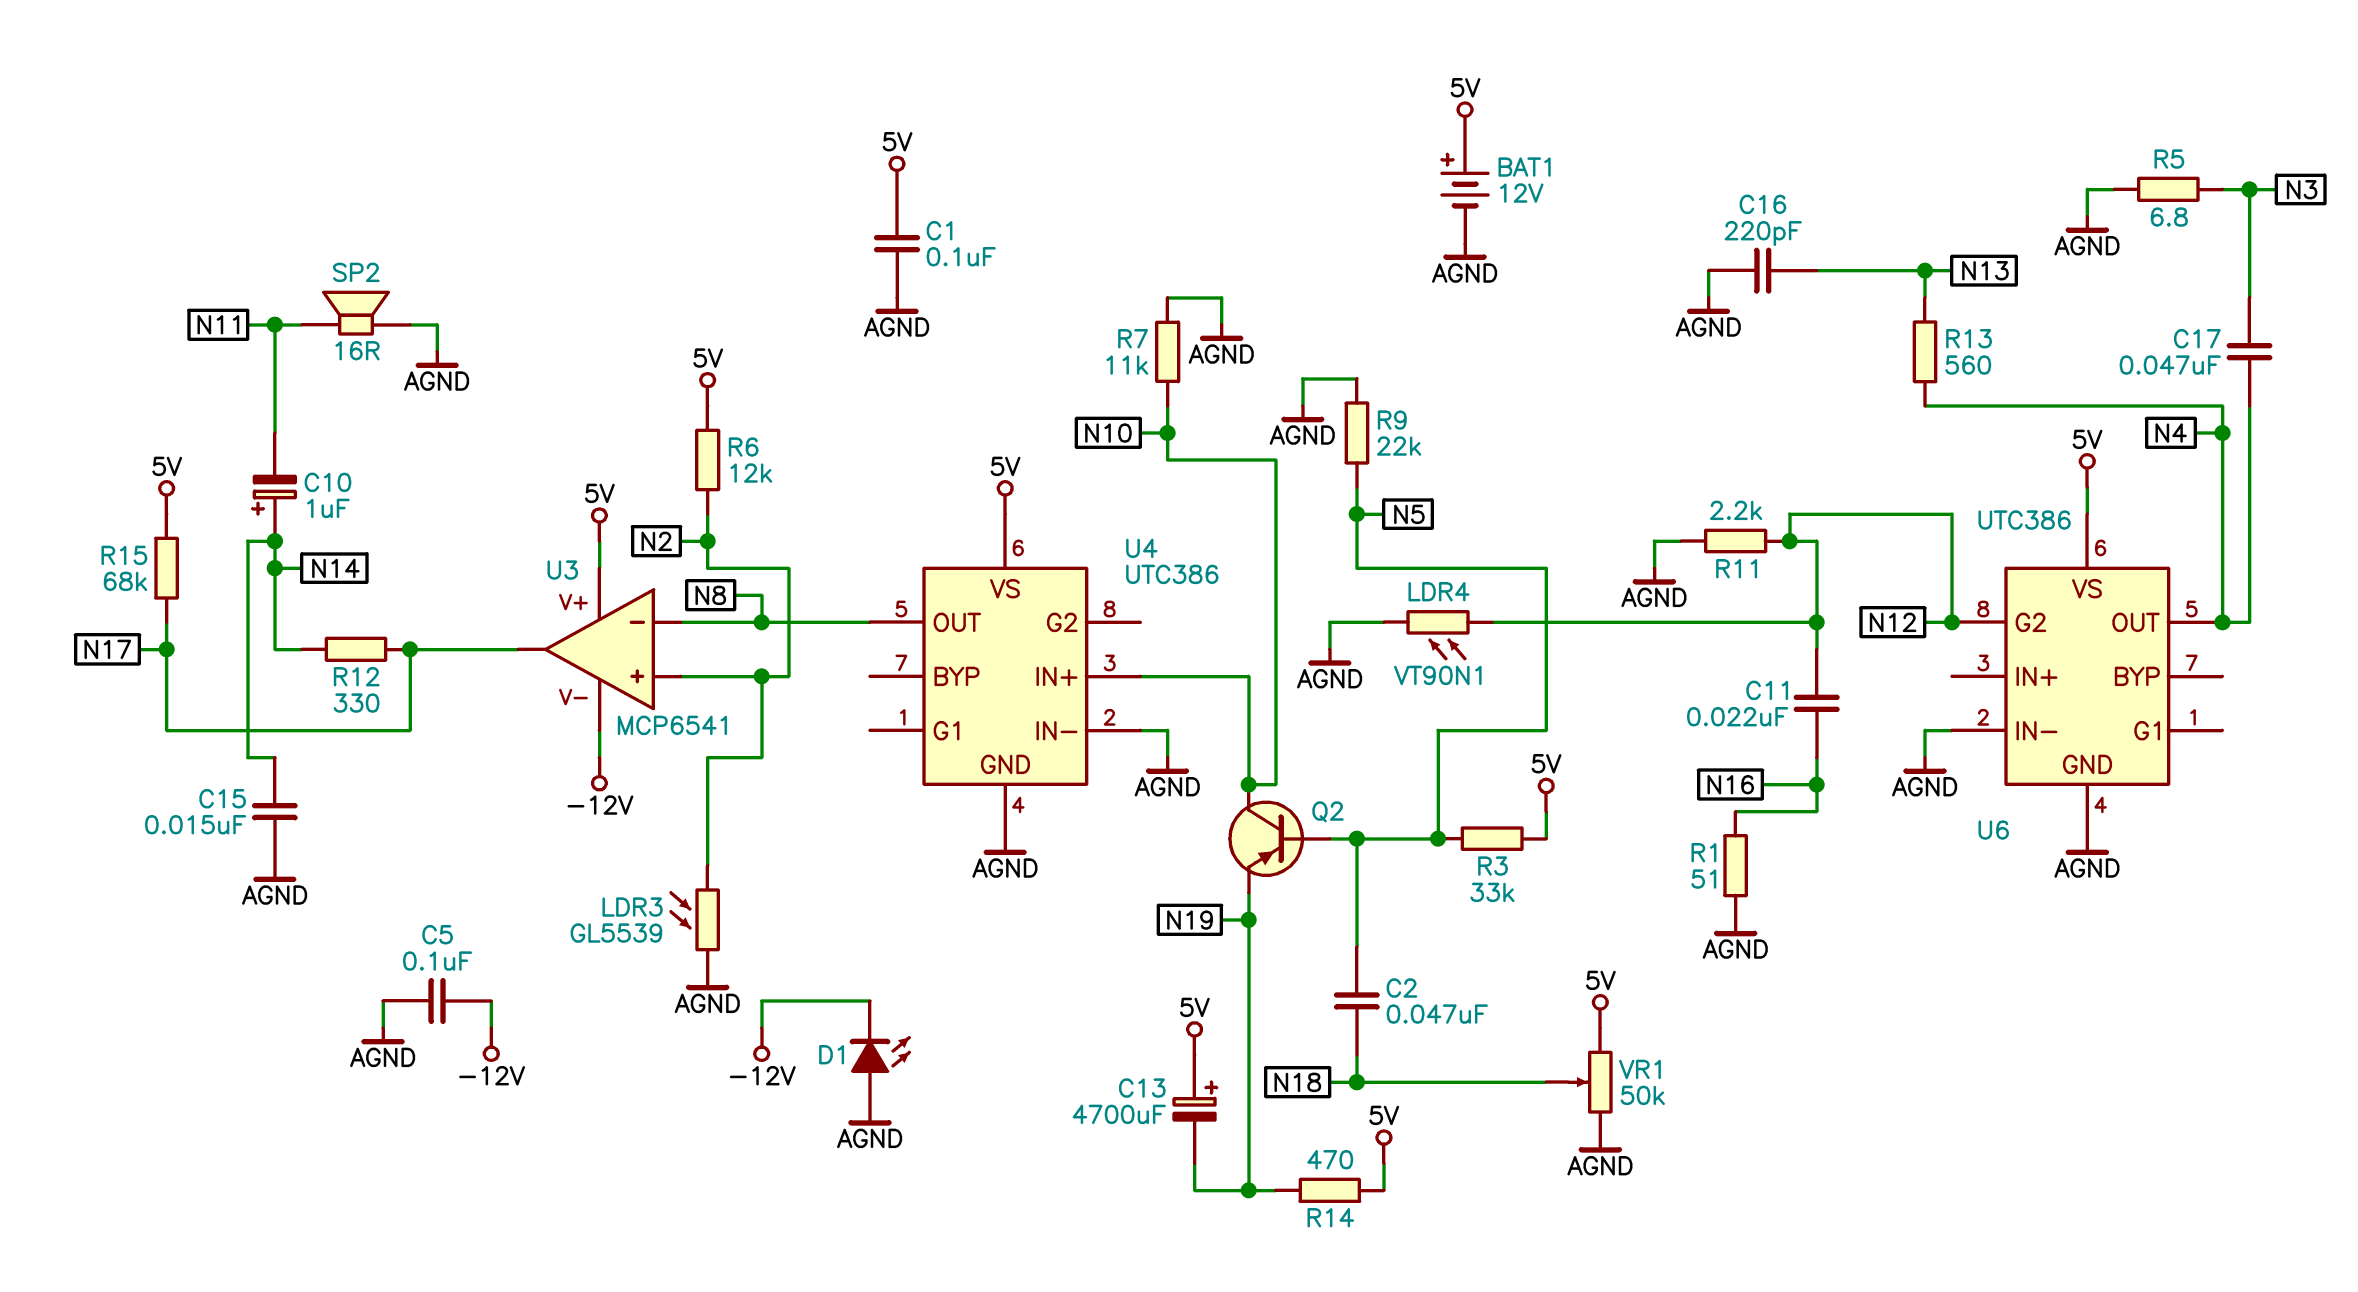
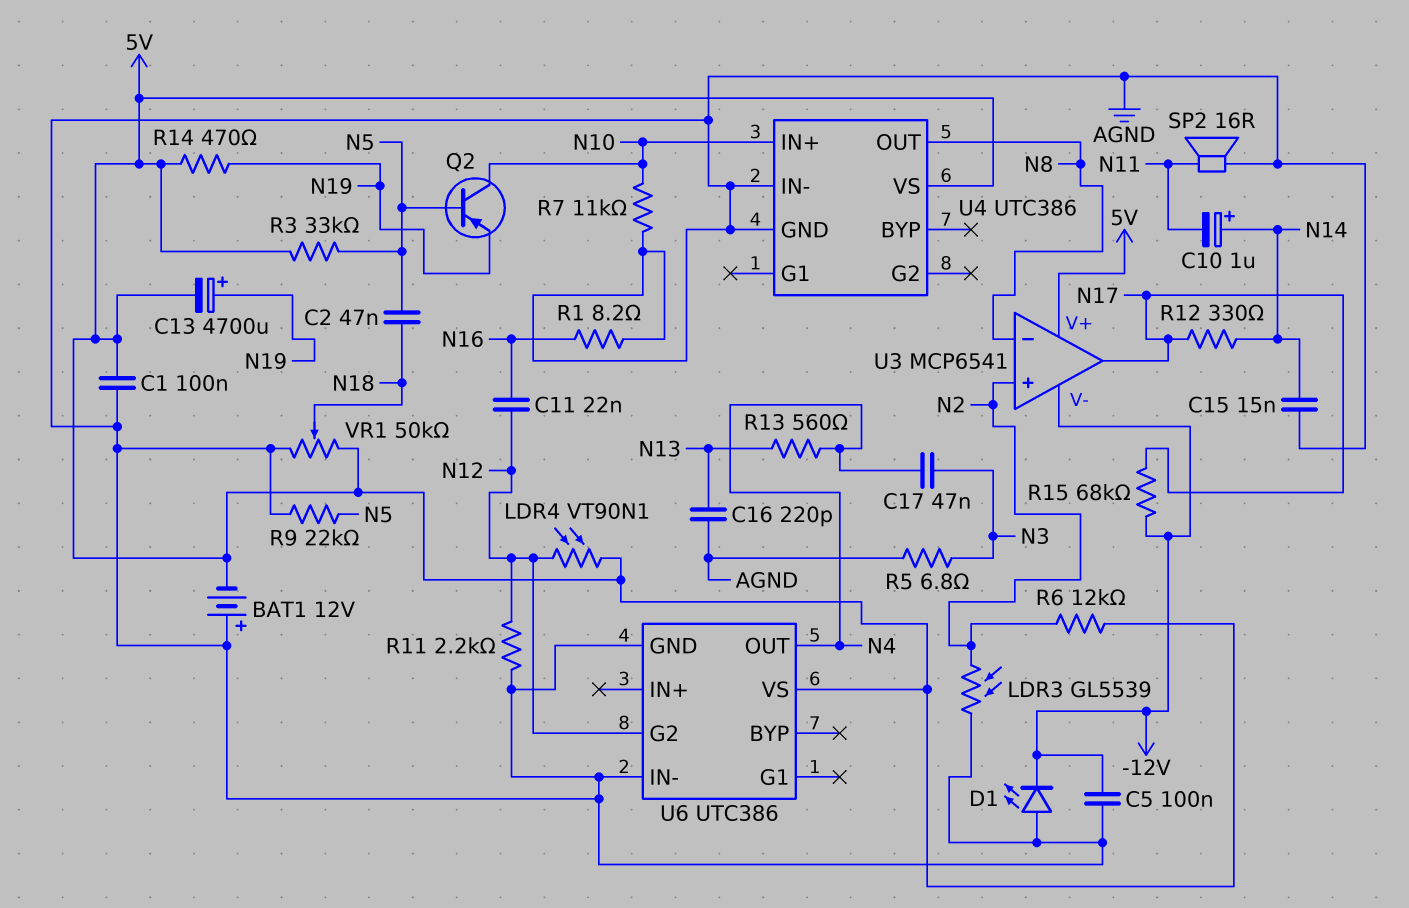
BAT1: 12V (plus 5V, minus AGND) -> 12V (plus AGND, minus 5V)
C13: 4700uF (plus 5V, minus N19) -> 4700uF (plus N19, minus 5V)
LDR4: VT90N1 (AGND, N12) -> VT90N1 (5V, N12)
R1: 51 (AGND, N16) -> 8.2 (AGND, N16)
R15: 68k (5V, N17) -> 68k (-12V, N17)

